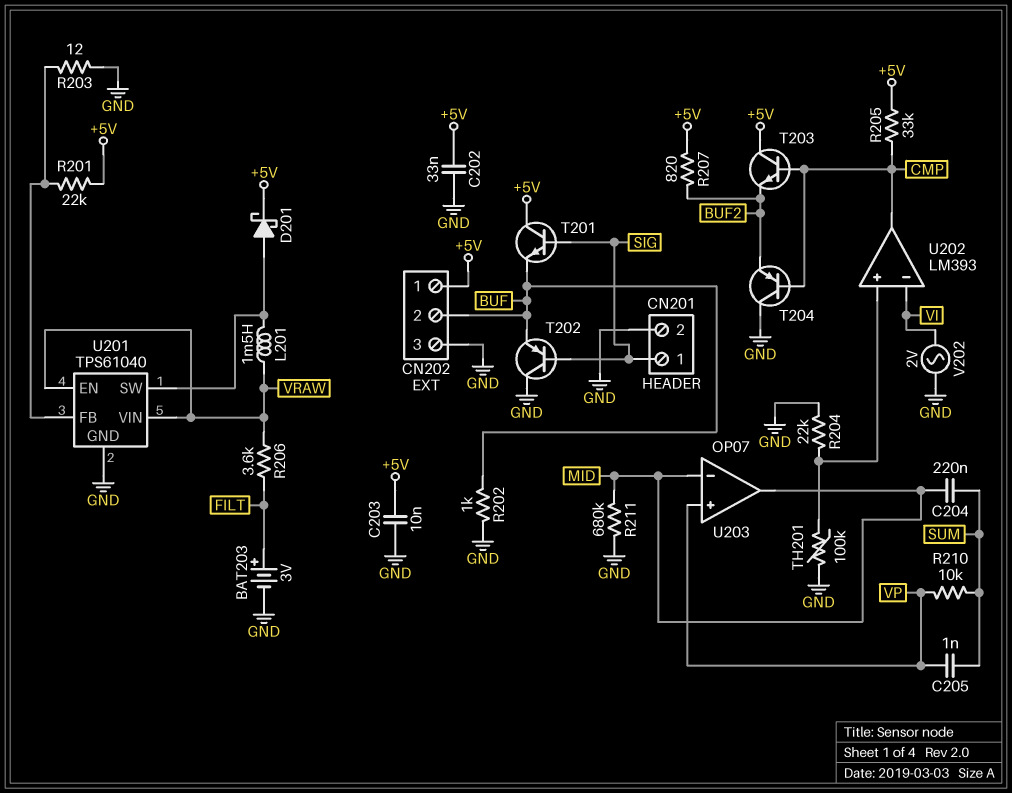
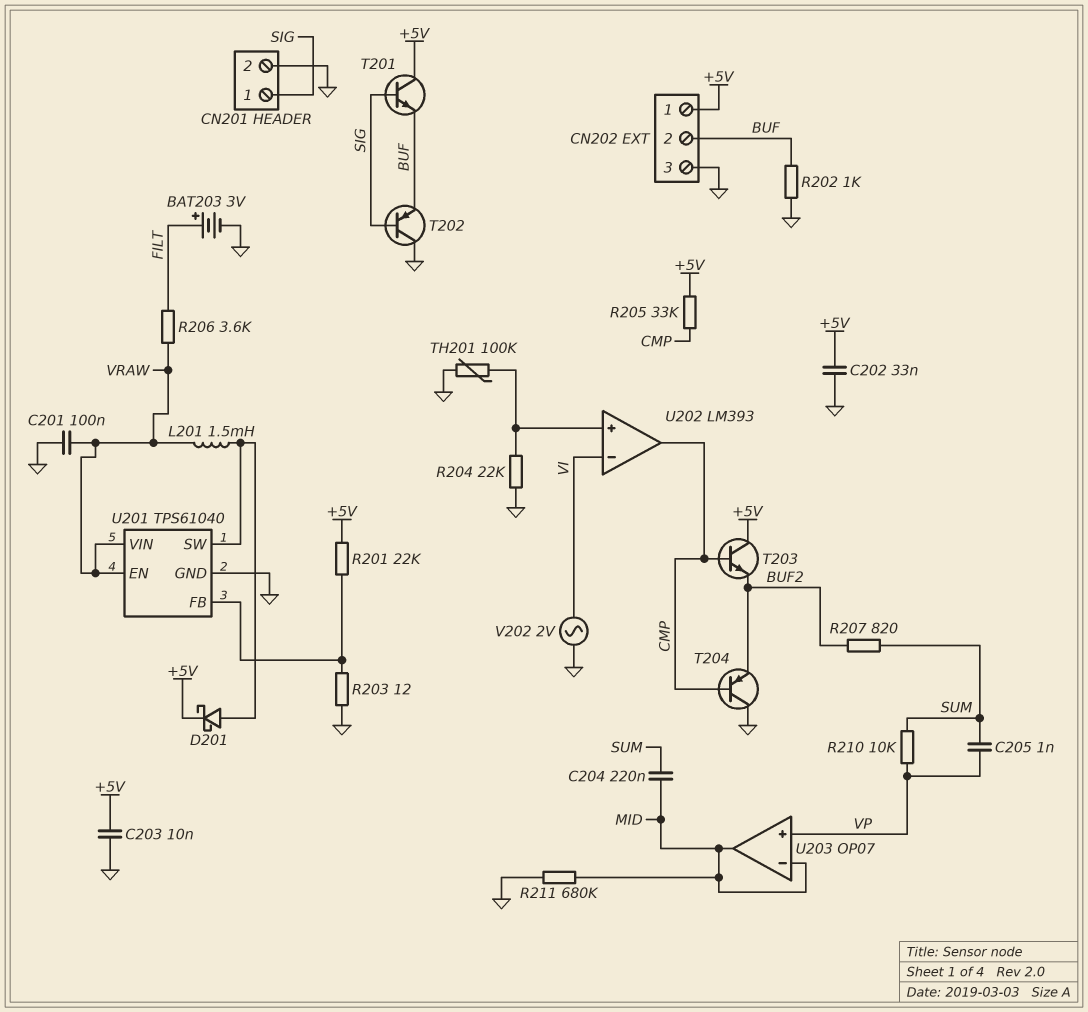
C201: none -> 100nF (GND, VRAW)
R207: 820 (+5V, BUF2) -> 820 (BUF2, SUM)

